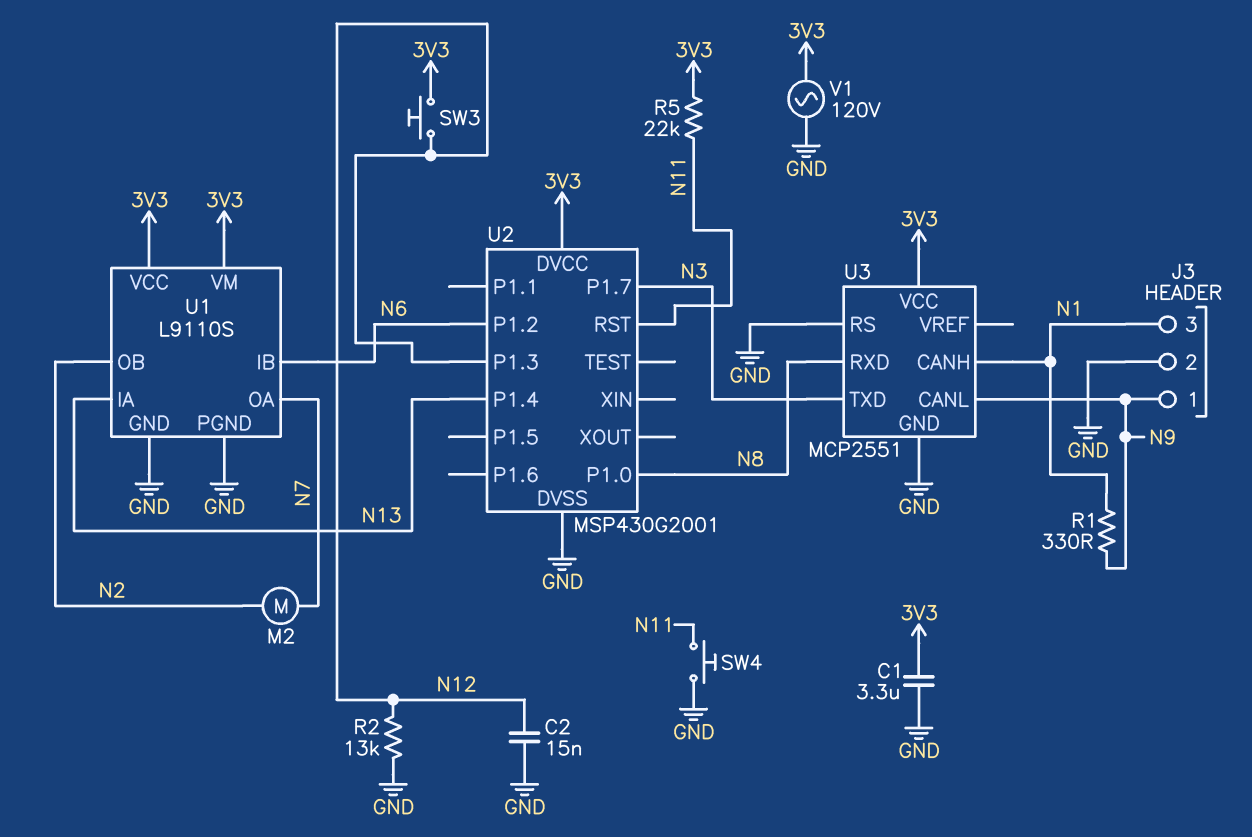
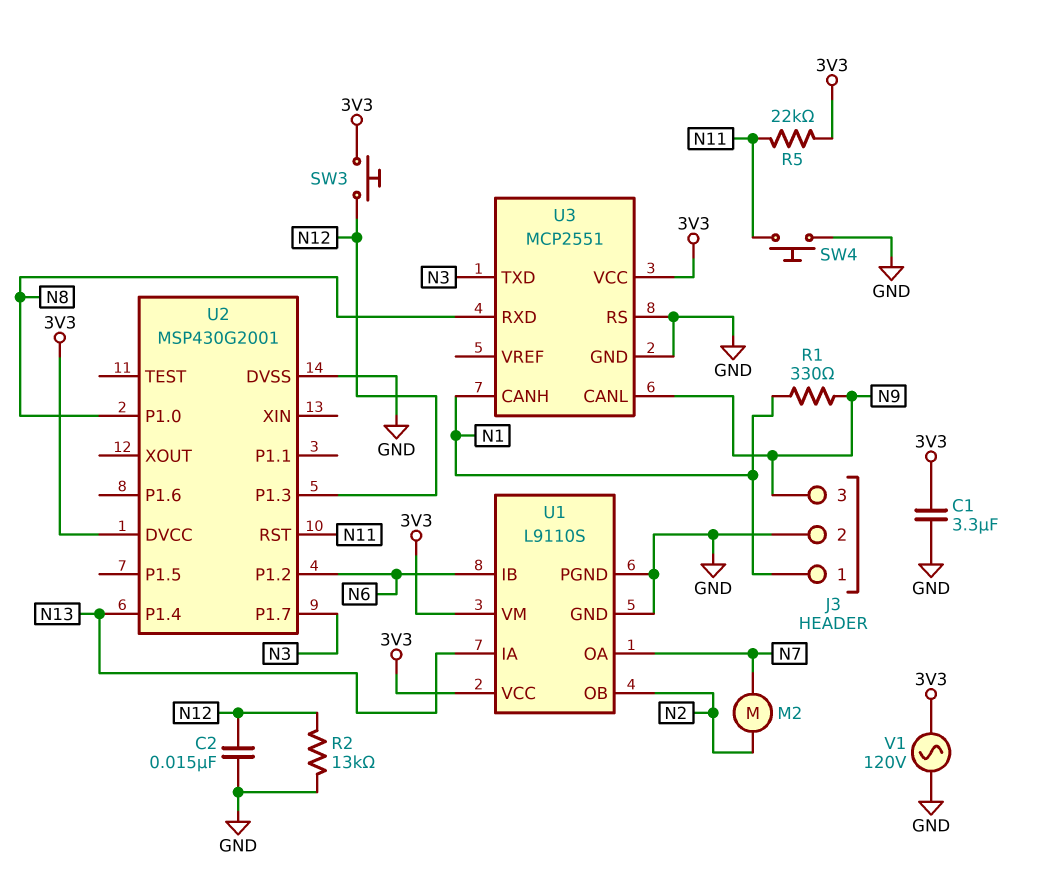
J3 pin 1: N9 -> N1
J3 pin 3: N1 -> N9

